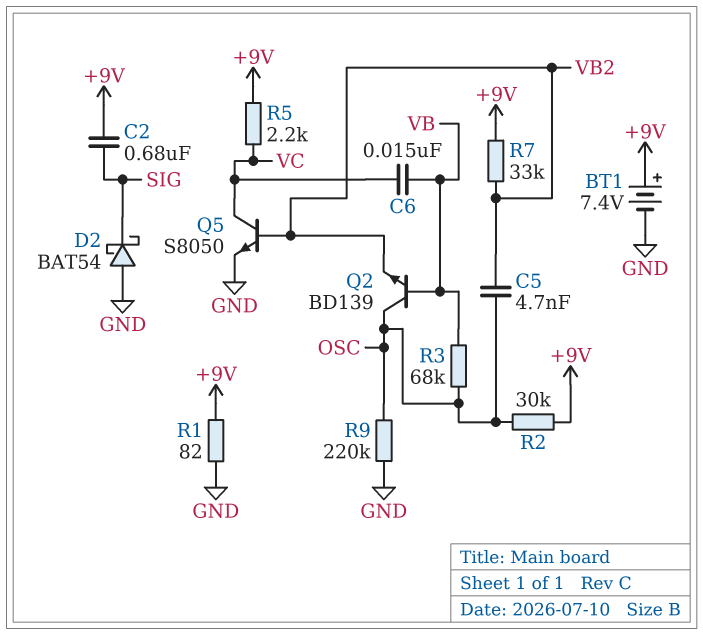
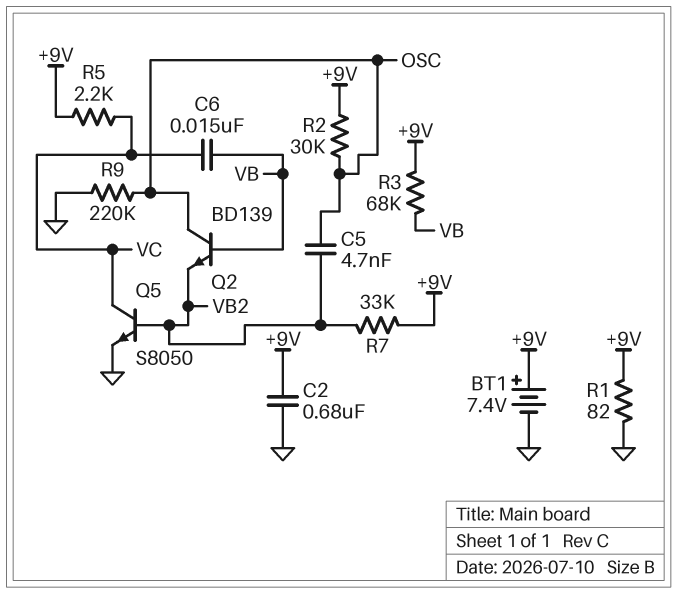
C2: 680nF (+9V, SIG) -> 680nF (+9V, GND)
D2: schottky BAT54 (A GND, K SIG) -> none
R3: 68k (OSC, VB) -> 68k (+9V, VB)

